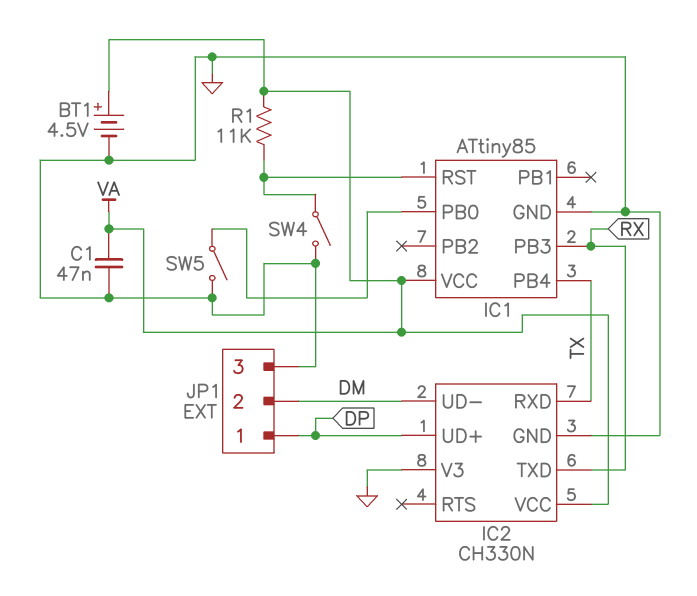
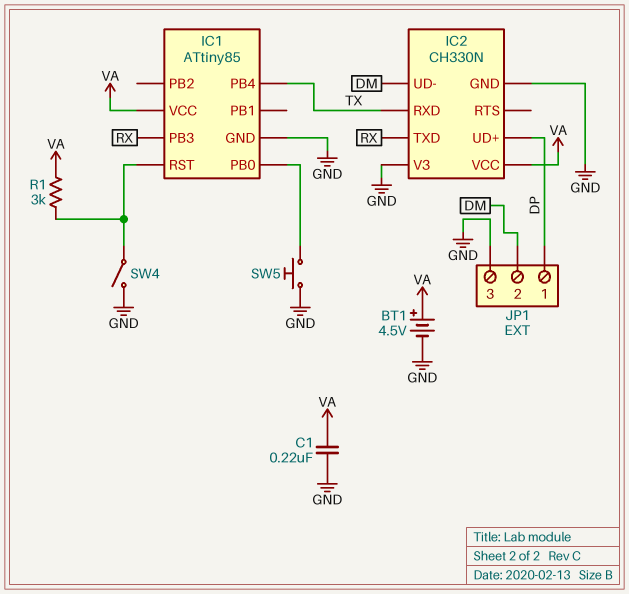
C1: 47nF (GND, VA) -> 220nF (GND, VA)
R1: 11k (IC1/RST, VA) -> 3k (IC1/RST, VA)
SW5: switch (GND, IC1/PB0) -> button (GND, IC1/PB0)

